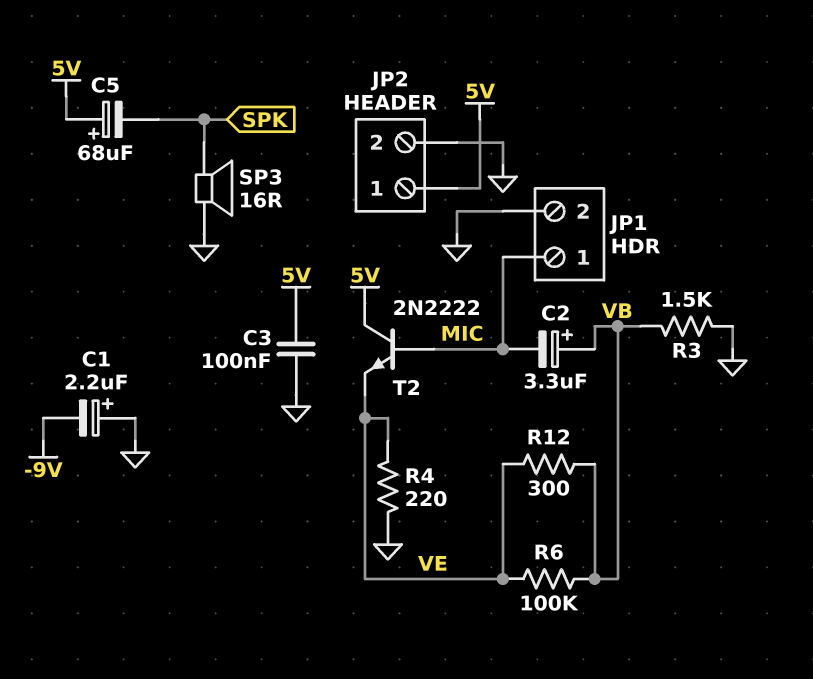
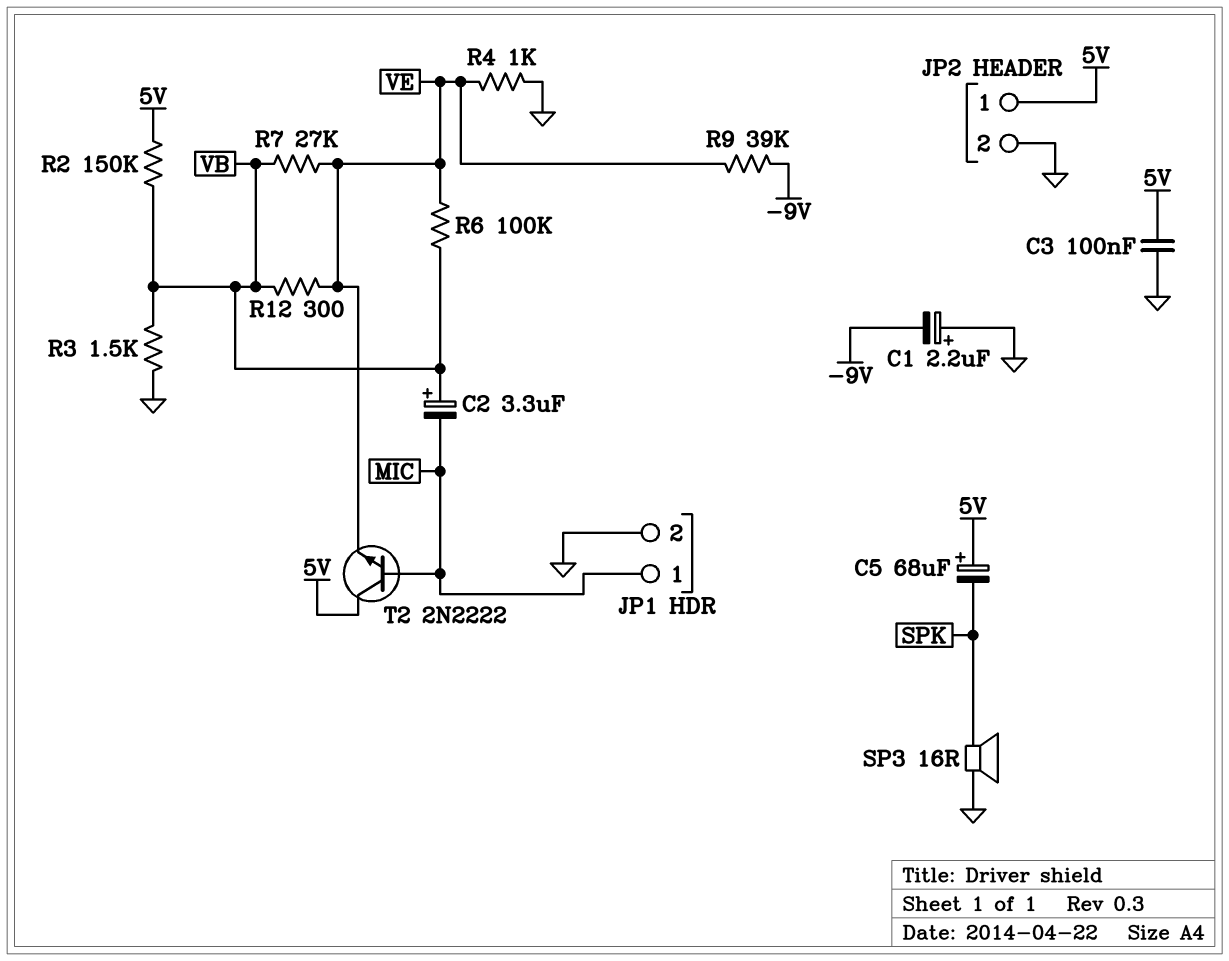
R2: none -> 150k (5V, VB)
R4: 220 (GND, VE) -> 1k (GND, VE)
R7: none -> 27k (VB, VE)
R9: none -> 39k (-9V, VE)

